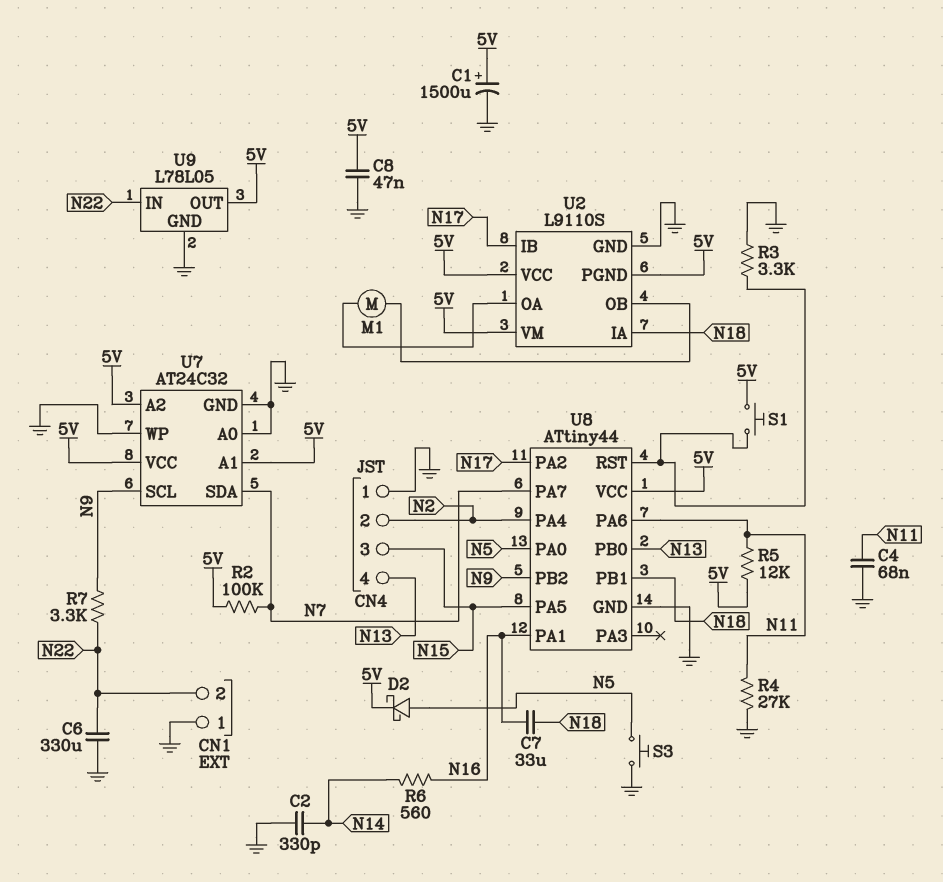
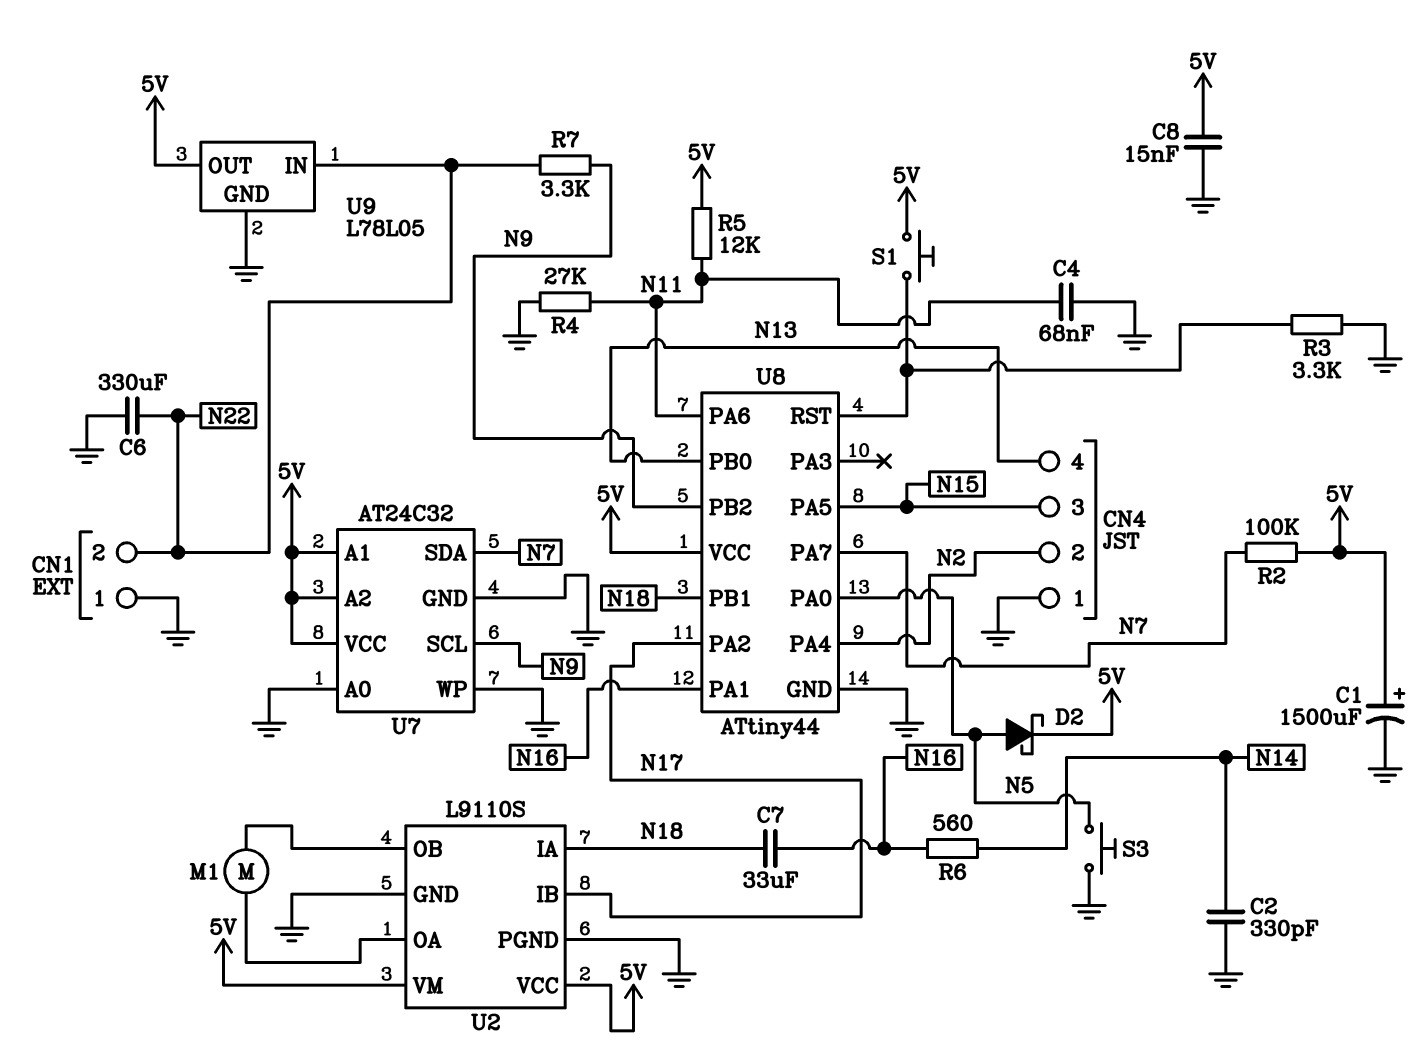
C8: 47nF (5V, GND) -> 15nF (5V, GND)
U2 pin PGND: 5V -> GND

